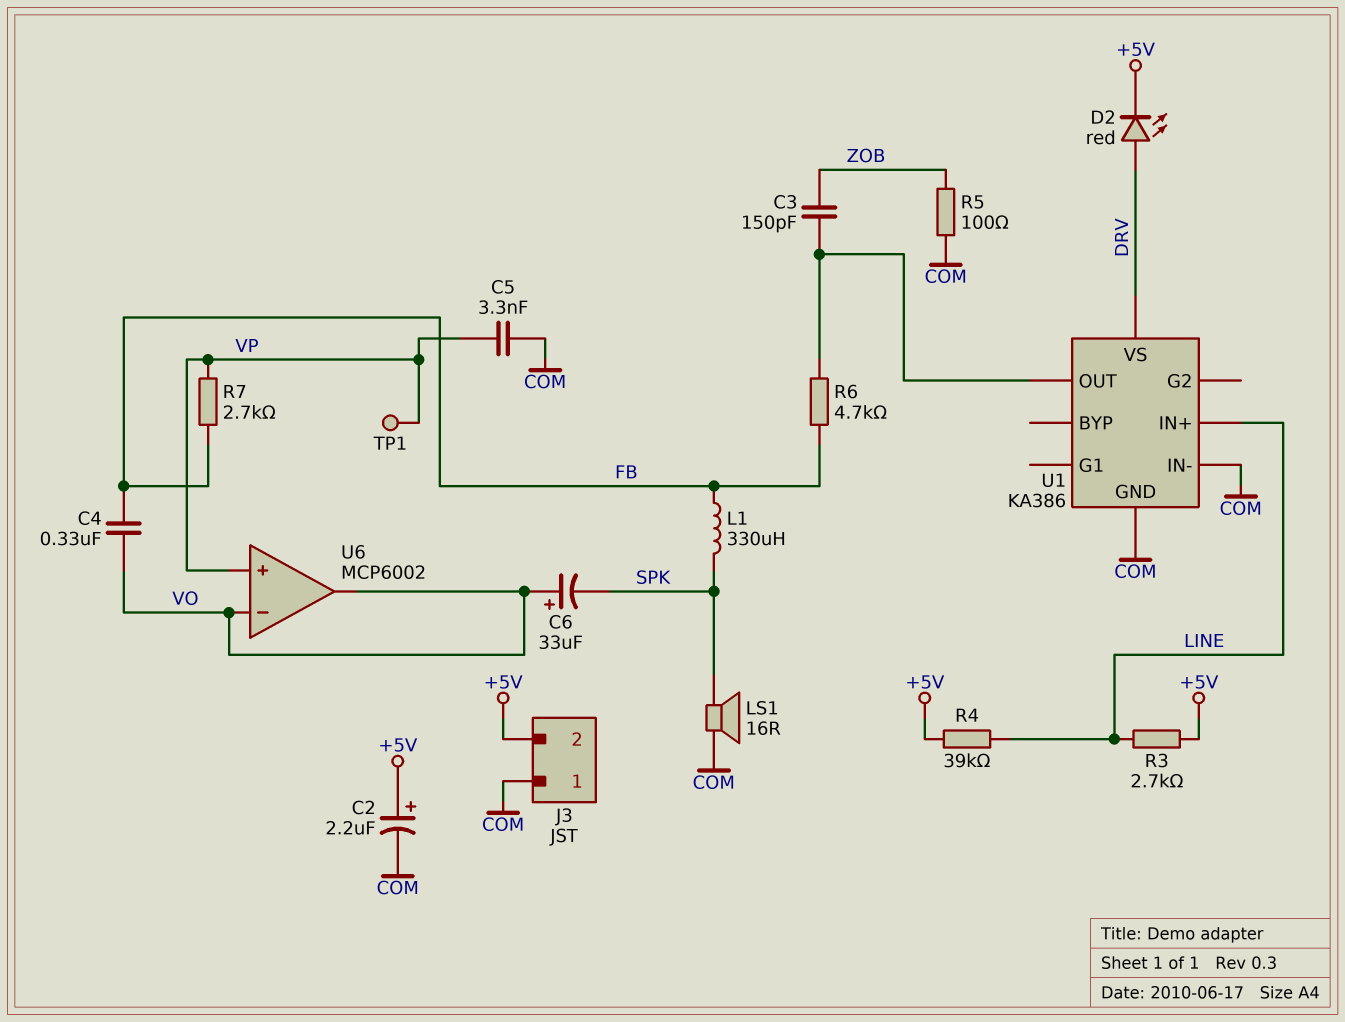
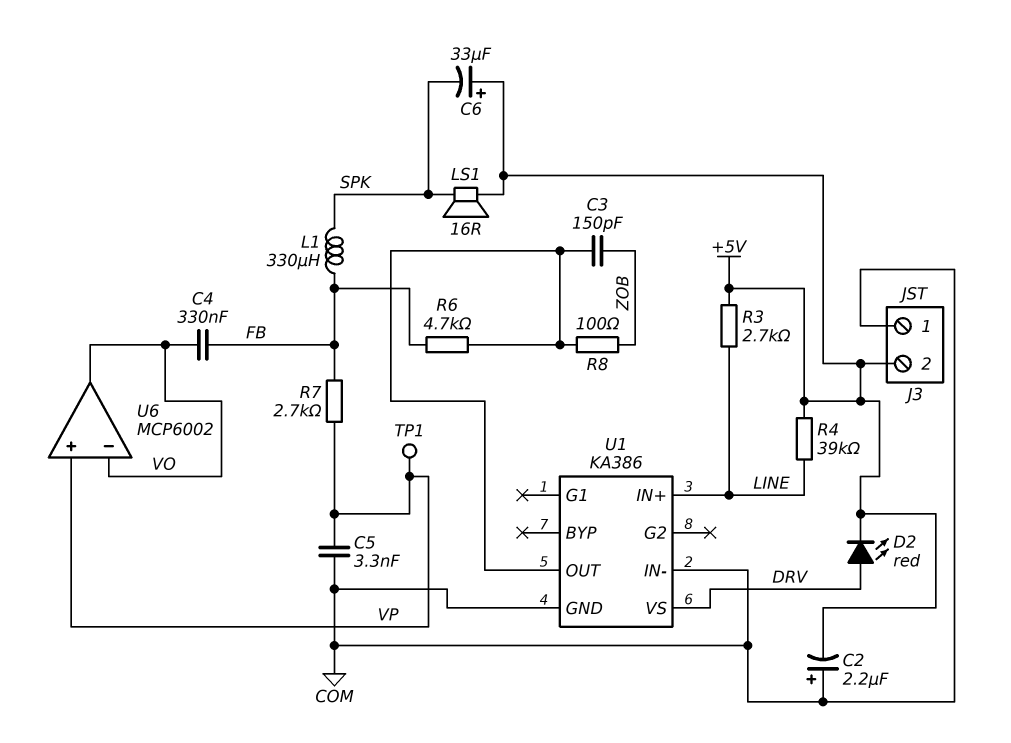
C2: 2.2uF (plus +5V, minus COM) -> 2.2uF (plus COM, minus +5V)
C6: 33uF (plus VO, minus SPK) -> 33uF (plus +5V, minus SPK)
LS1: speaker 16R (COM, SPK) -> speaker 16R (+5V, SPK)
R5: 100 (COM, ZOB) -> none
R8: none -> 100 (U1/OUT, ZOB)

